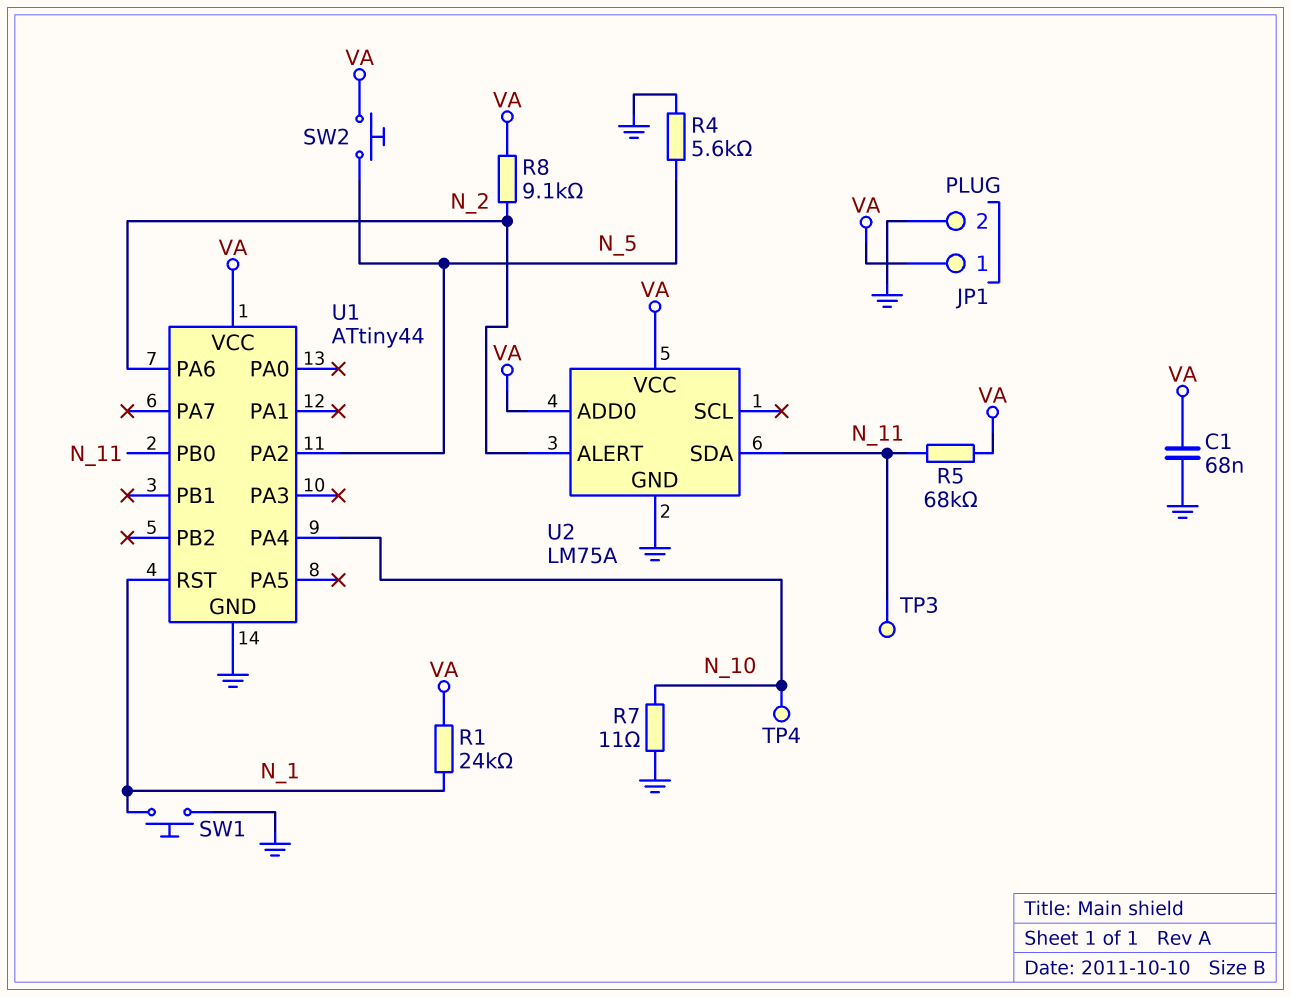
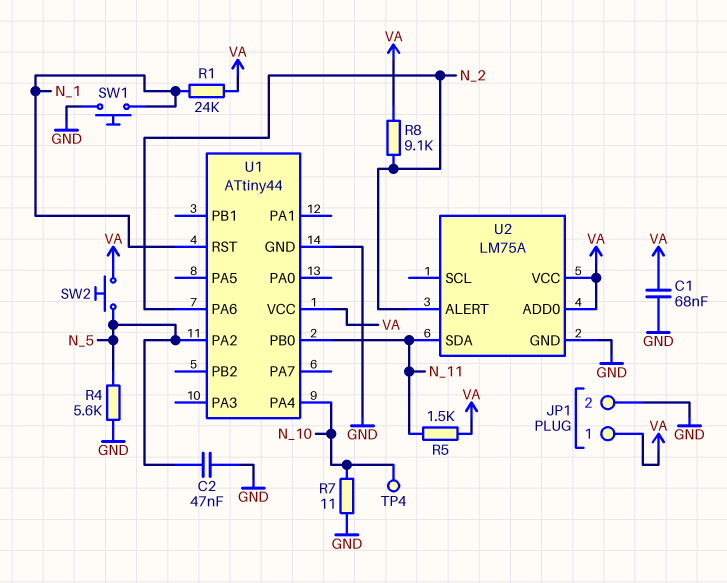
C2: none -> 47nF (GND, N_5)
R5: 68k (N_11, VA) -> 1.5k (N_11, VA)
TP3: test point (N_11) -> none

